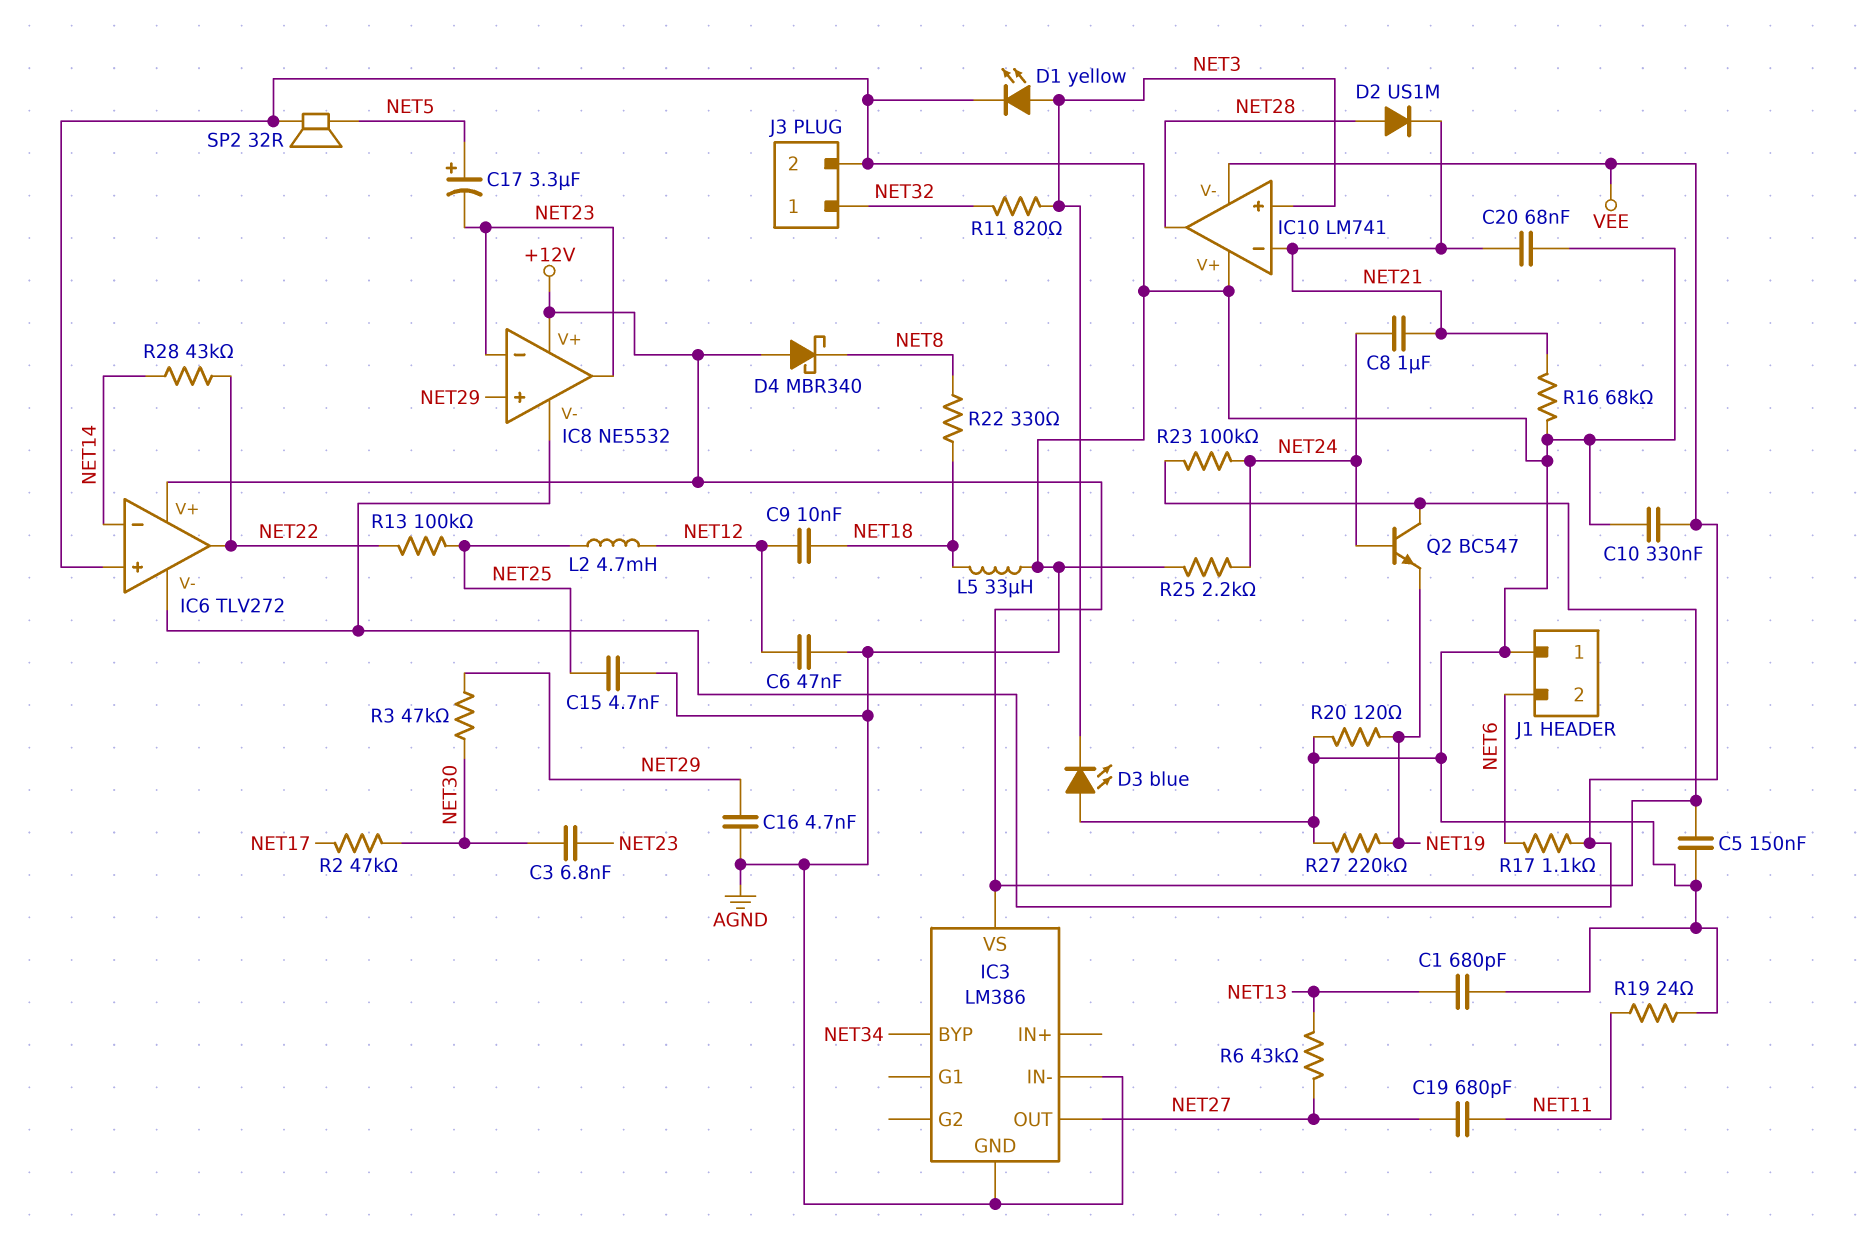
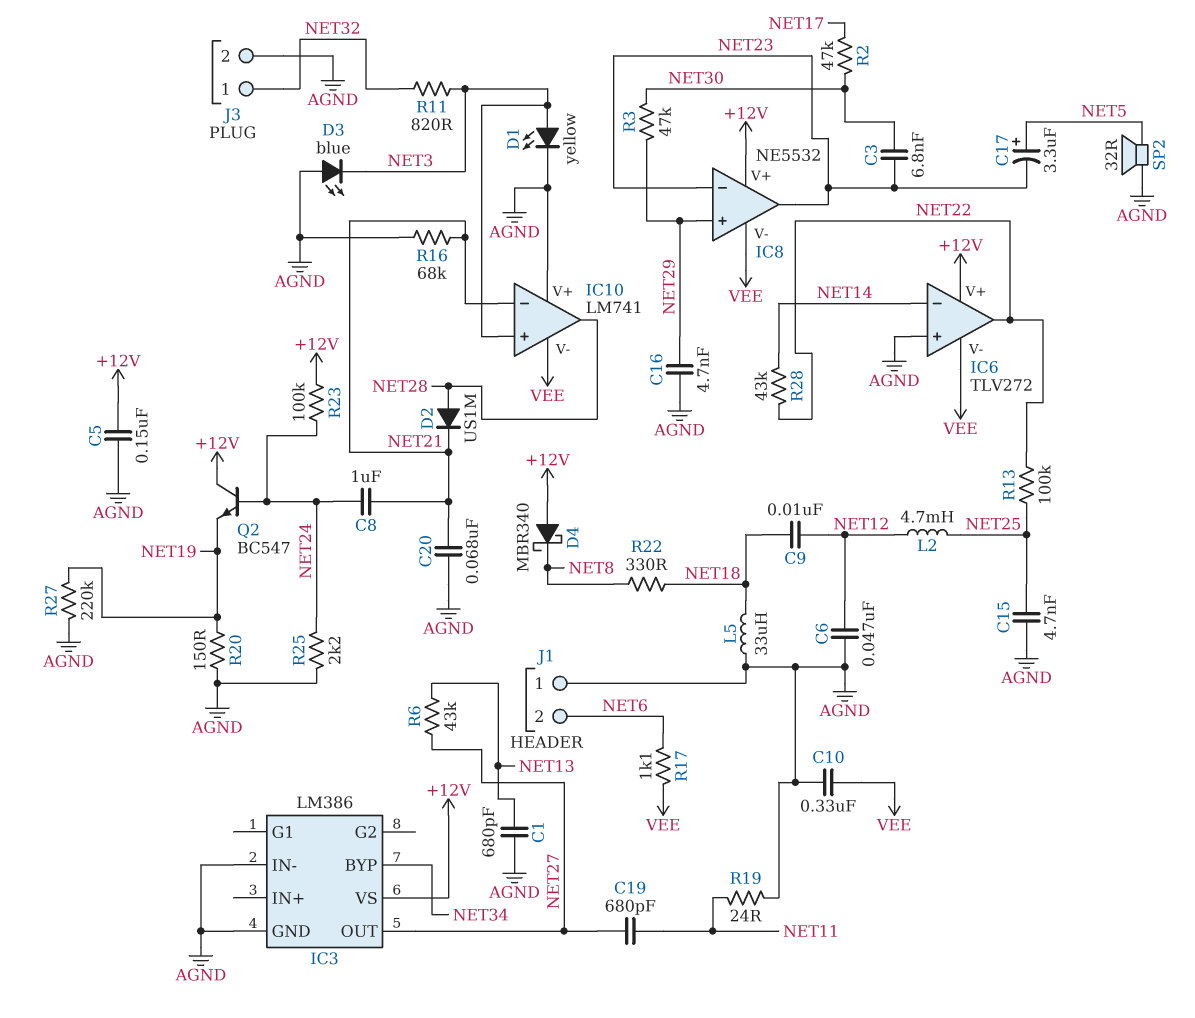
R20: 120 (AGND, NET19) -> 150 (AGND, NET19)

